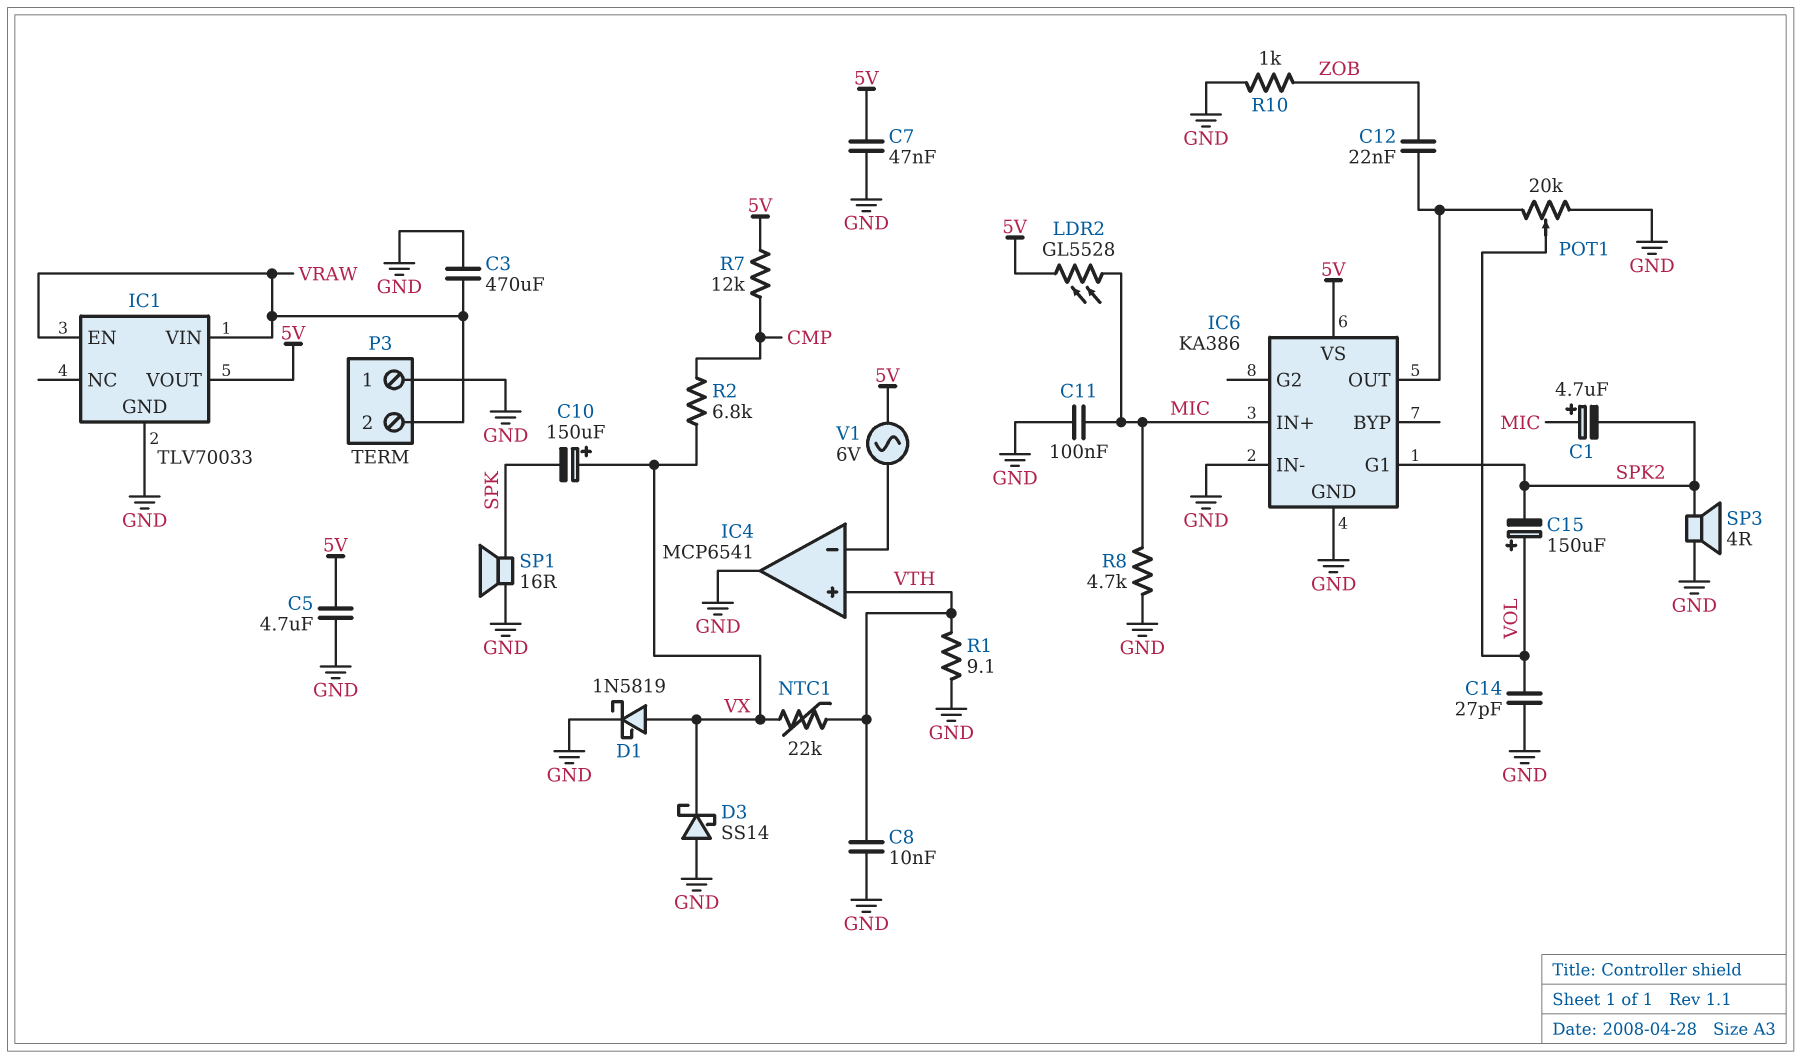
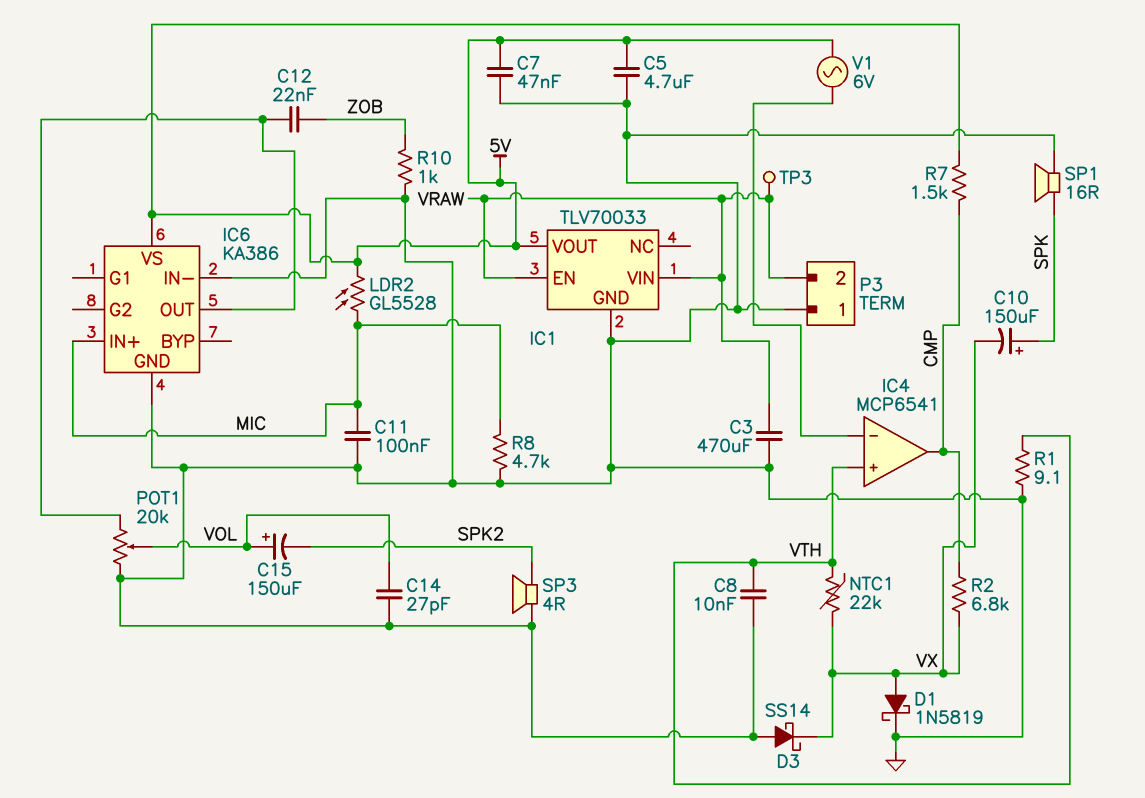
C1: 4.7uF (plus MIC, minus SPK2) -> none
C10: 150uF (plus VX, minus SPK) -> 150uF (plus SPK, minus VX)
IC4 pin out: GND -> CMP
IC6 pin G1: SPK2 -> none
R7: 12k (5V, CMP) -> 1.5k (5V, CMP)
TP3: none -> test point (VRAW)

